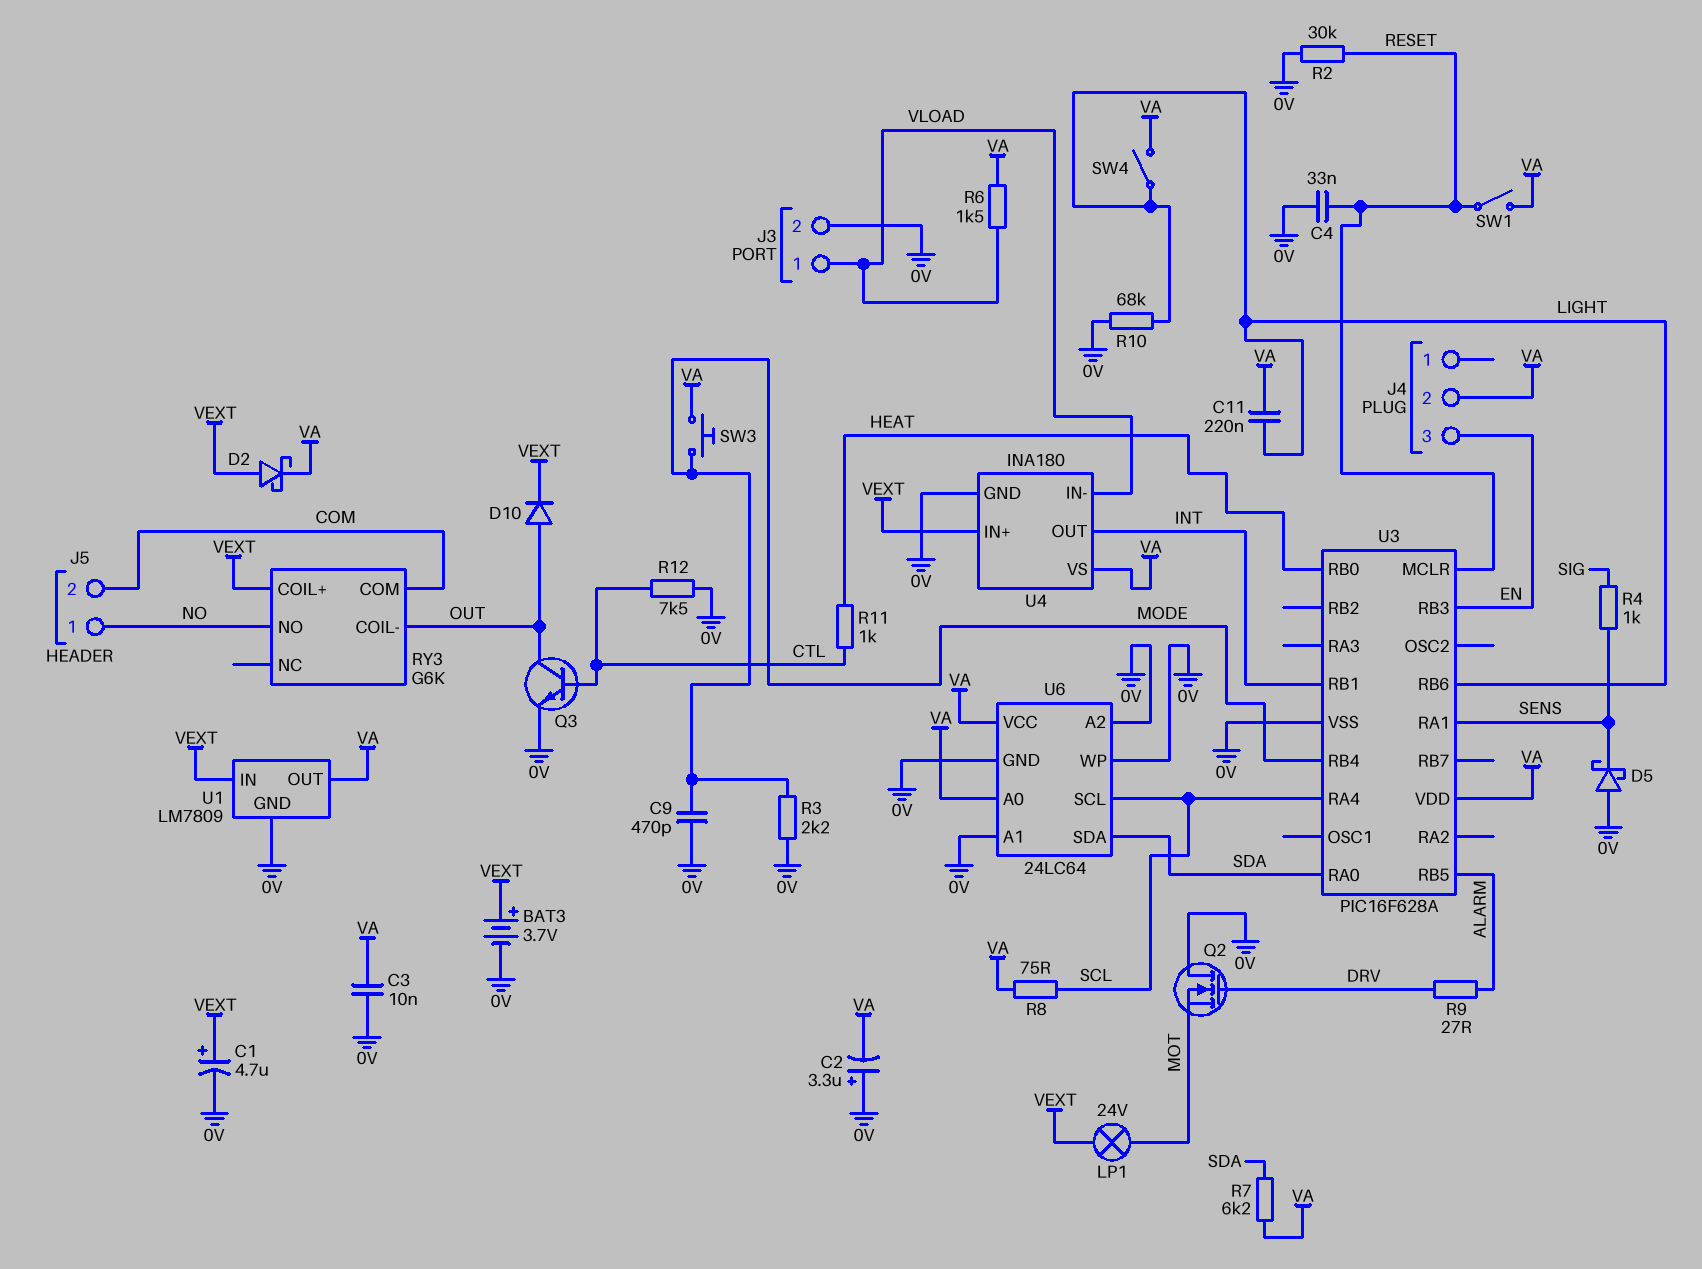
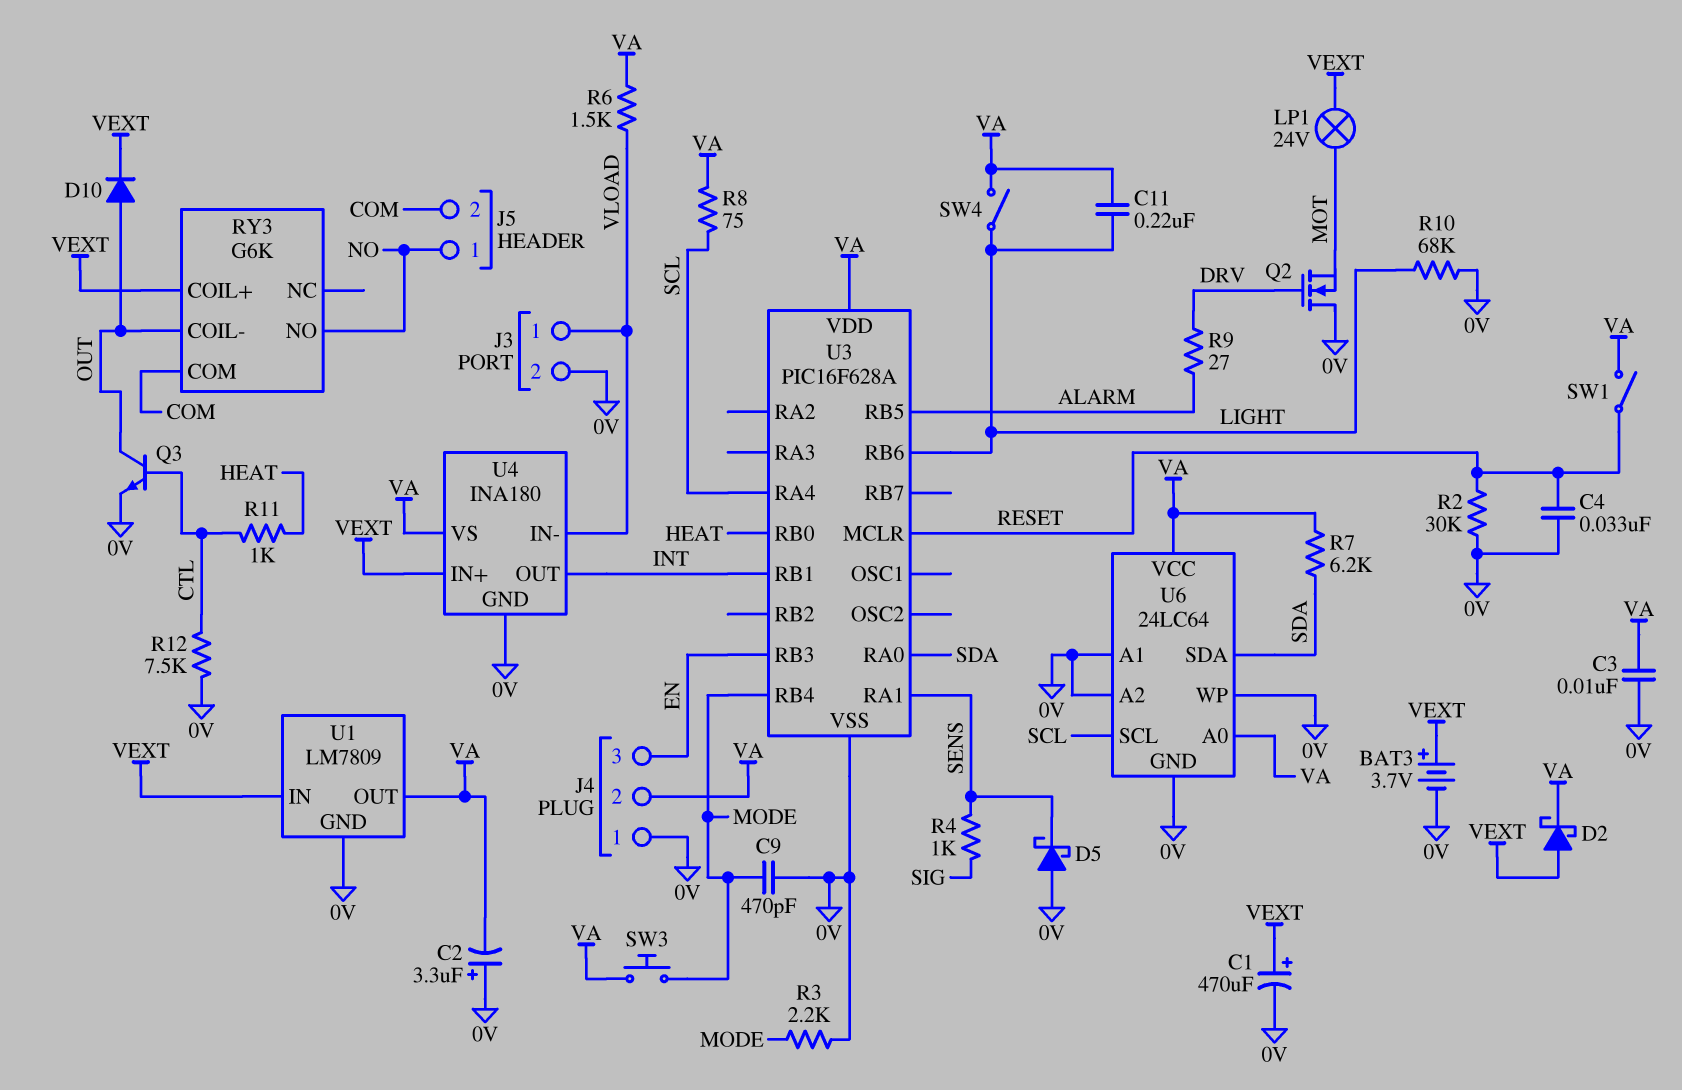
C1: 4.7uF (plus VEXT, minus 0V) -> 470uF (plus VEXT, minus 0V)
J4 pin 1: none -> 0V

